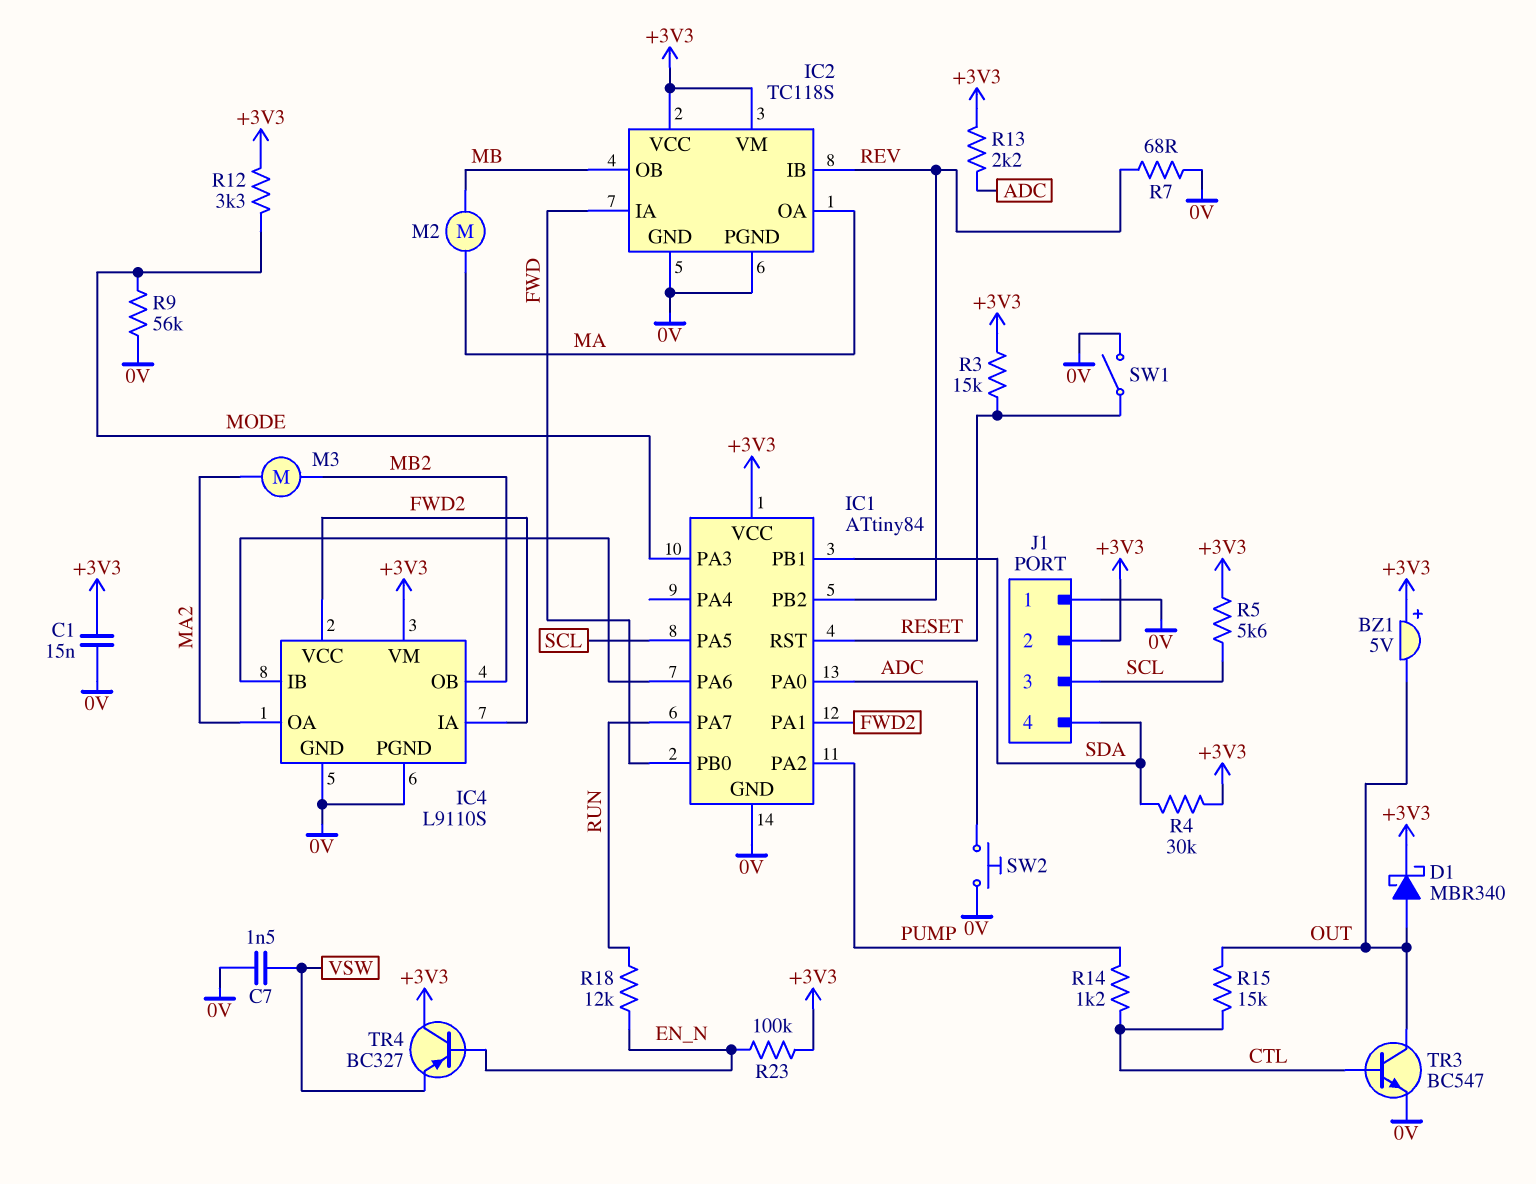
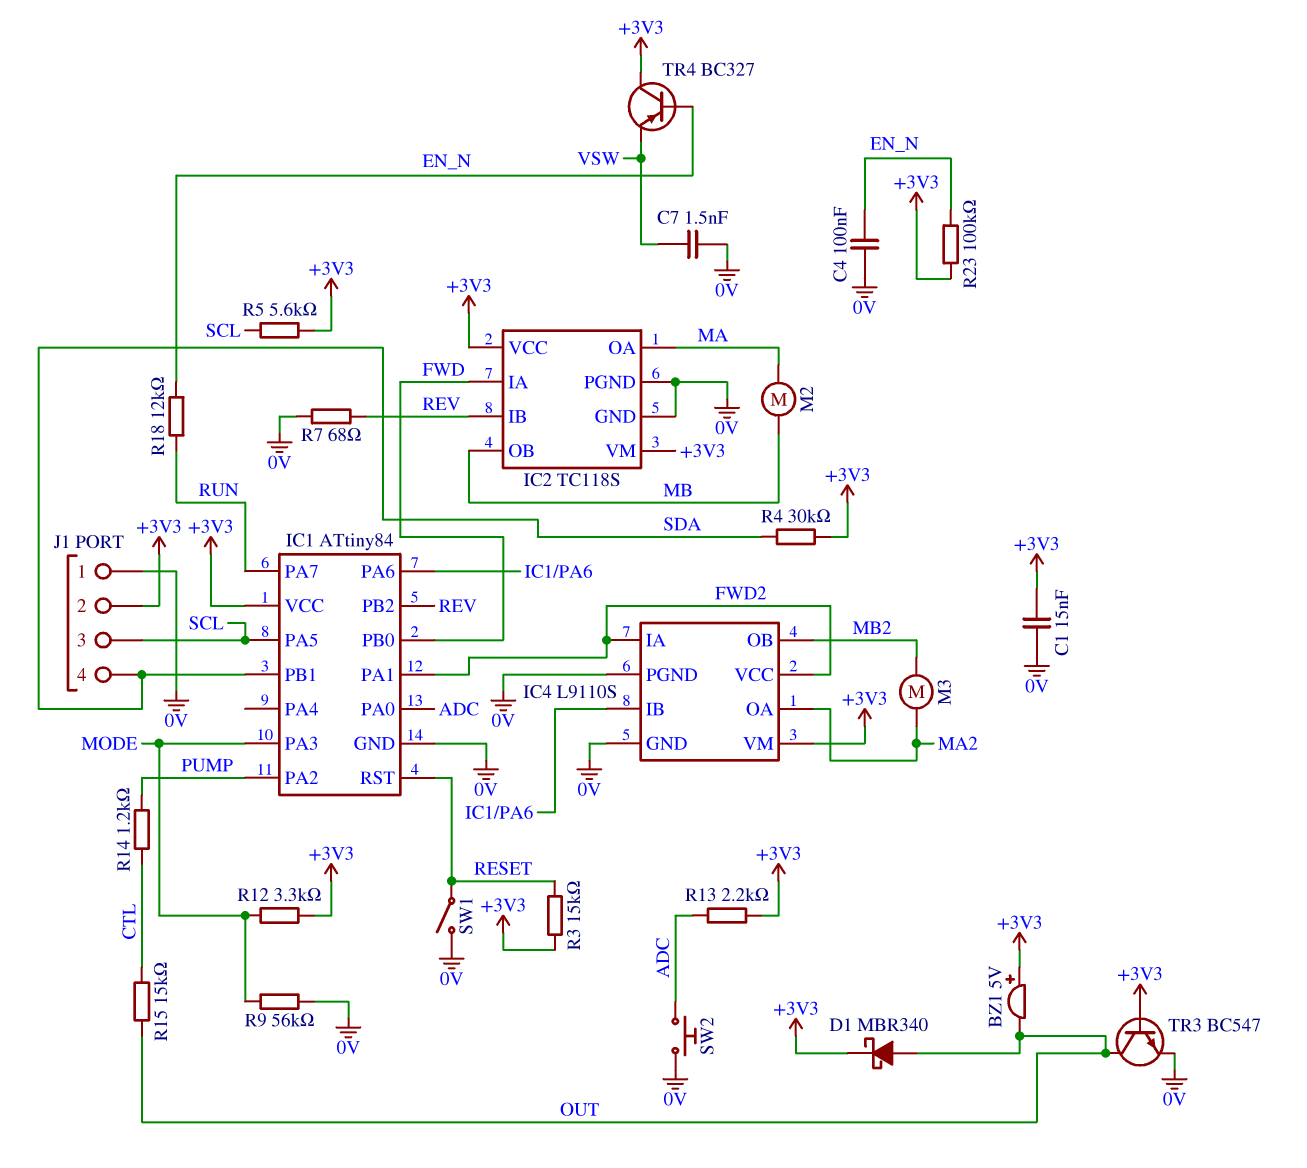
C4: none -> 100nF (0V, EN_N)
TR3: NPN BC547 (B CTL, C OUT, E 0V) -> NPN BC547 (B +3V3, C OUT, E 0V)

